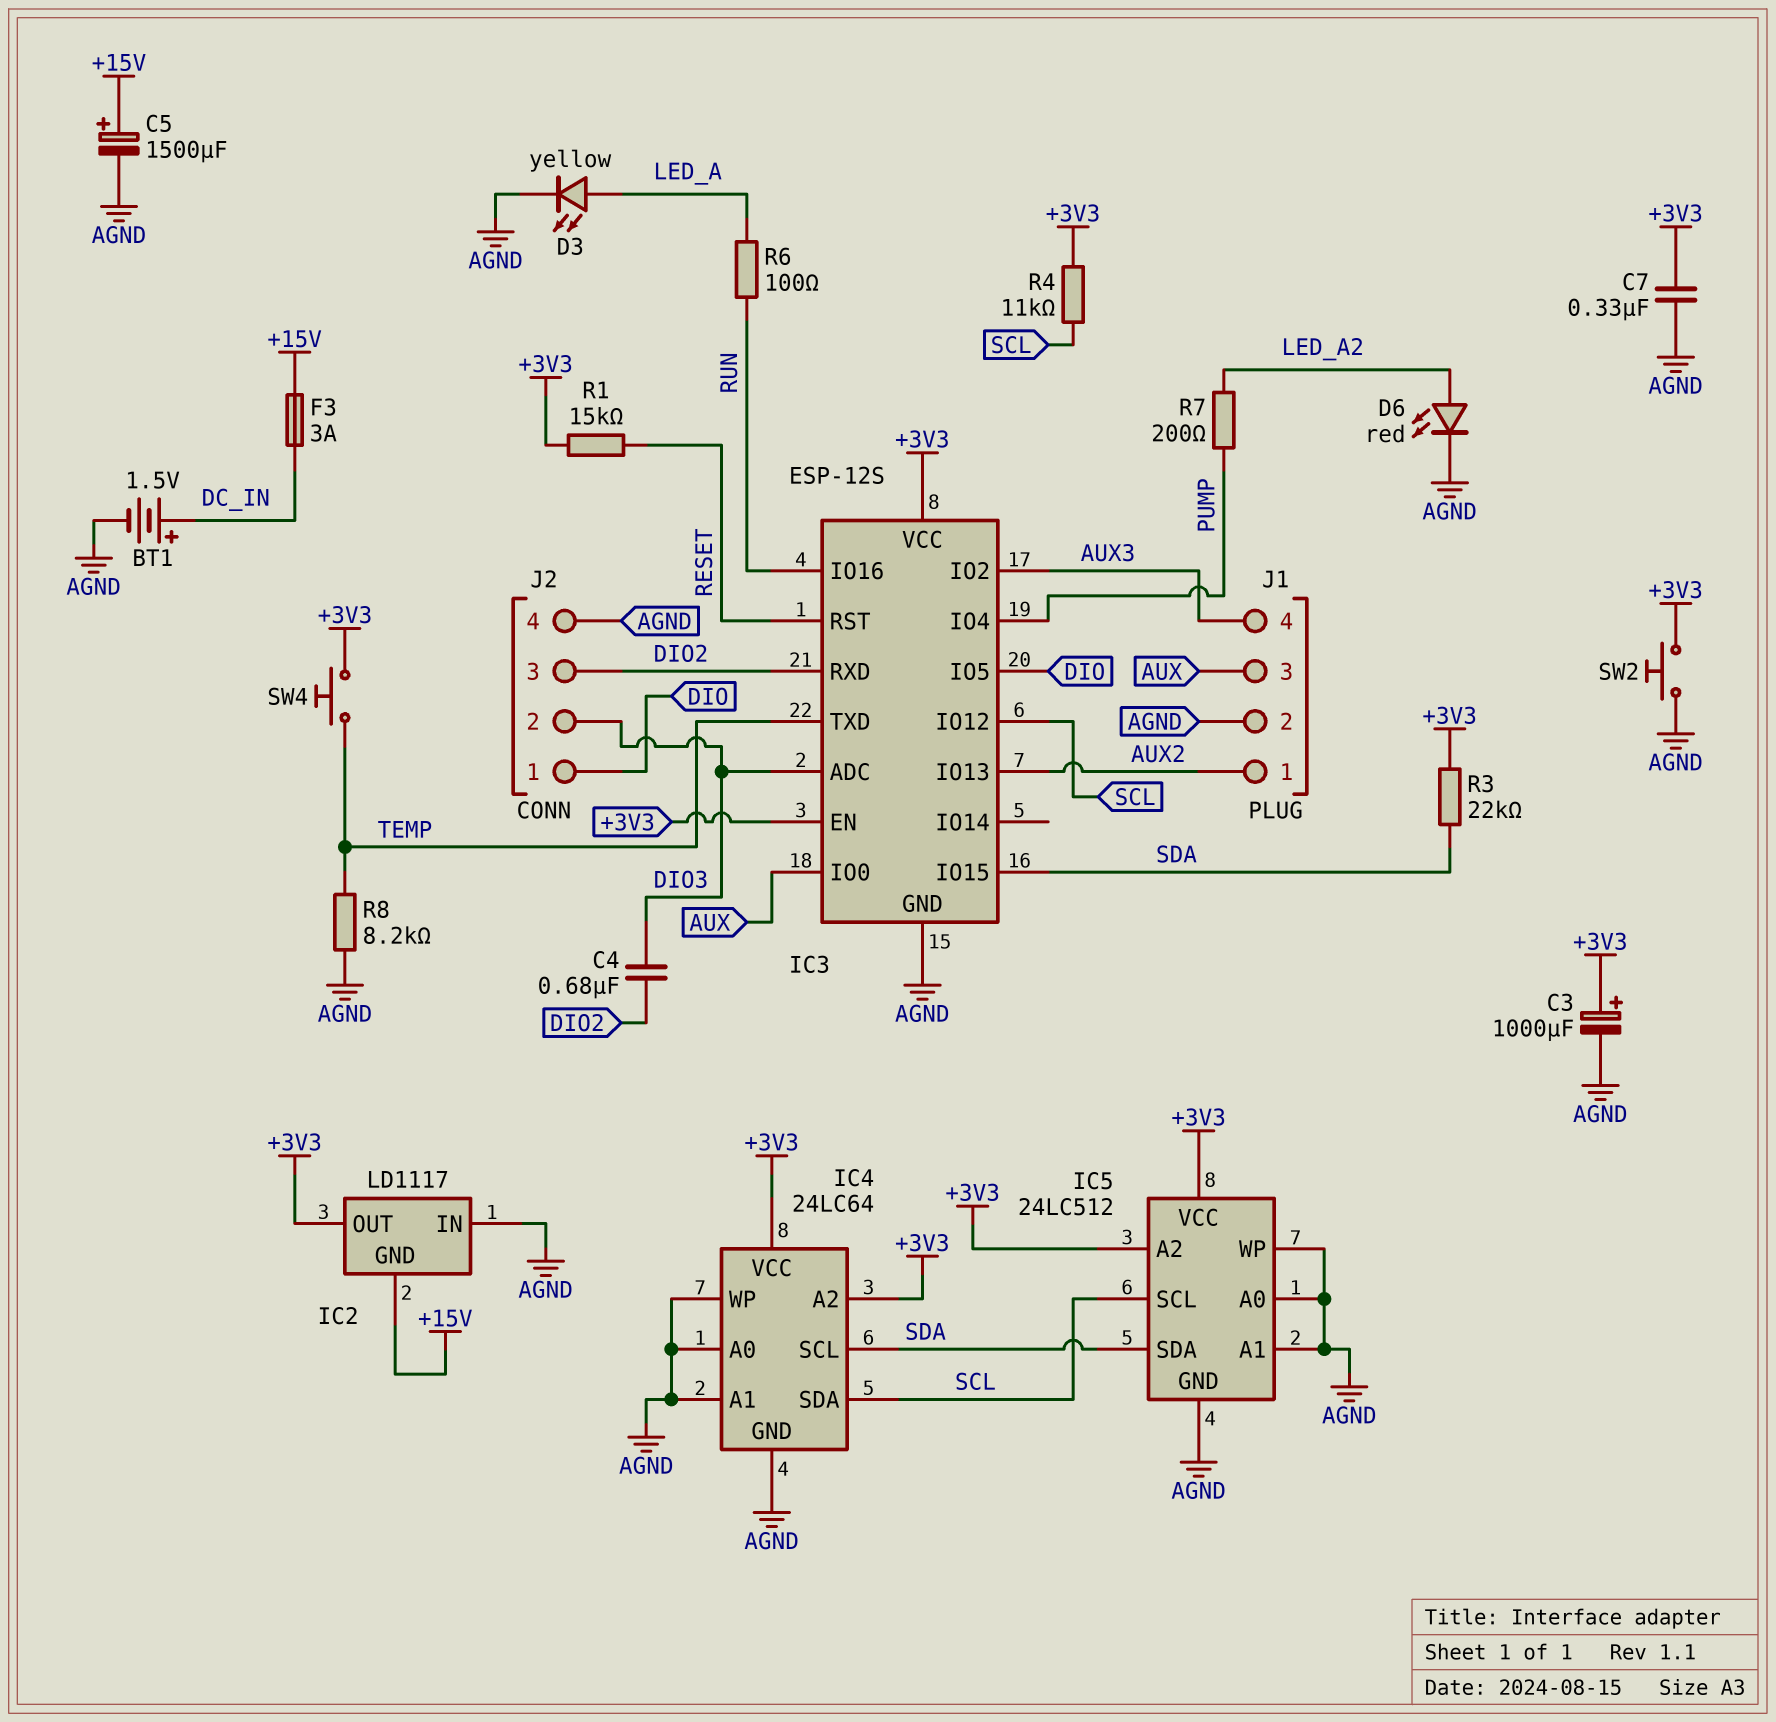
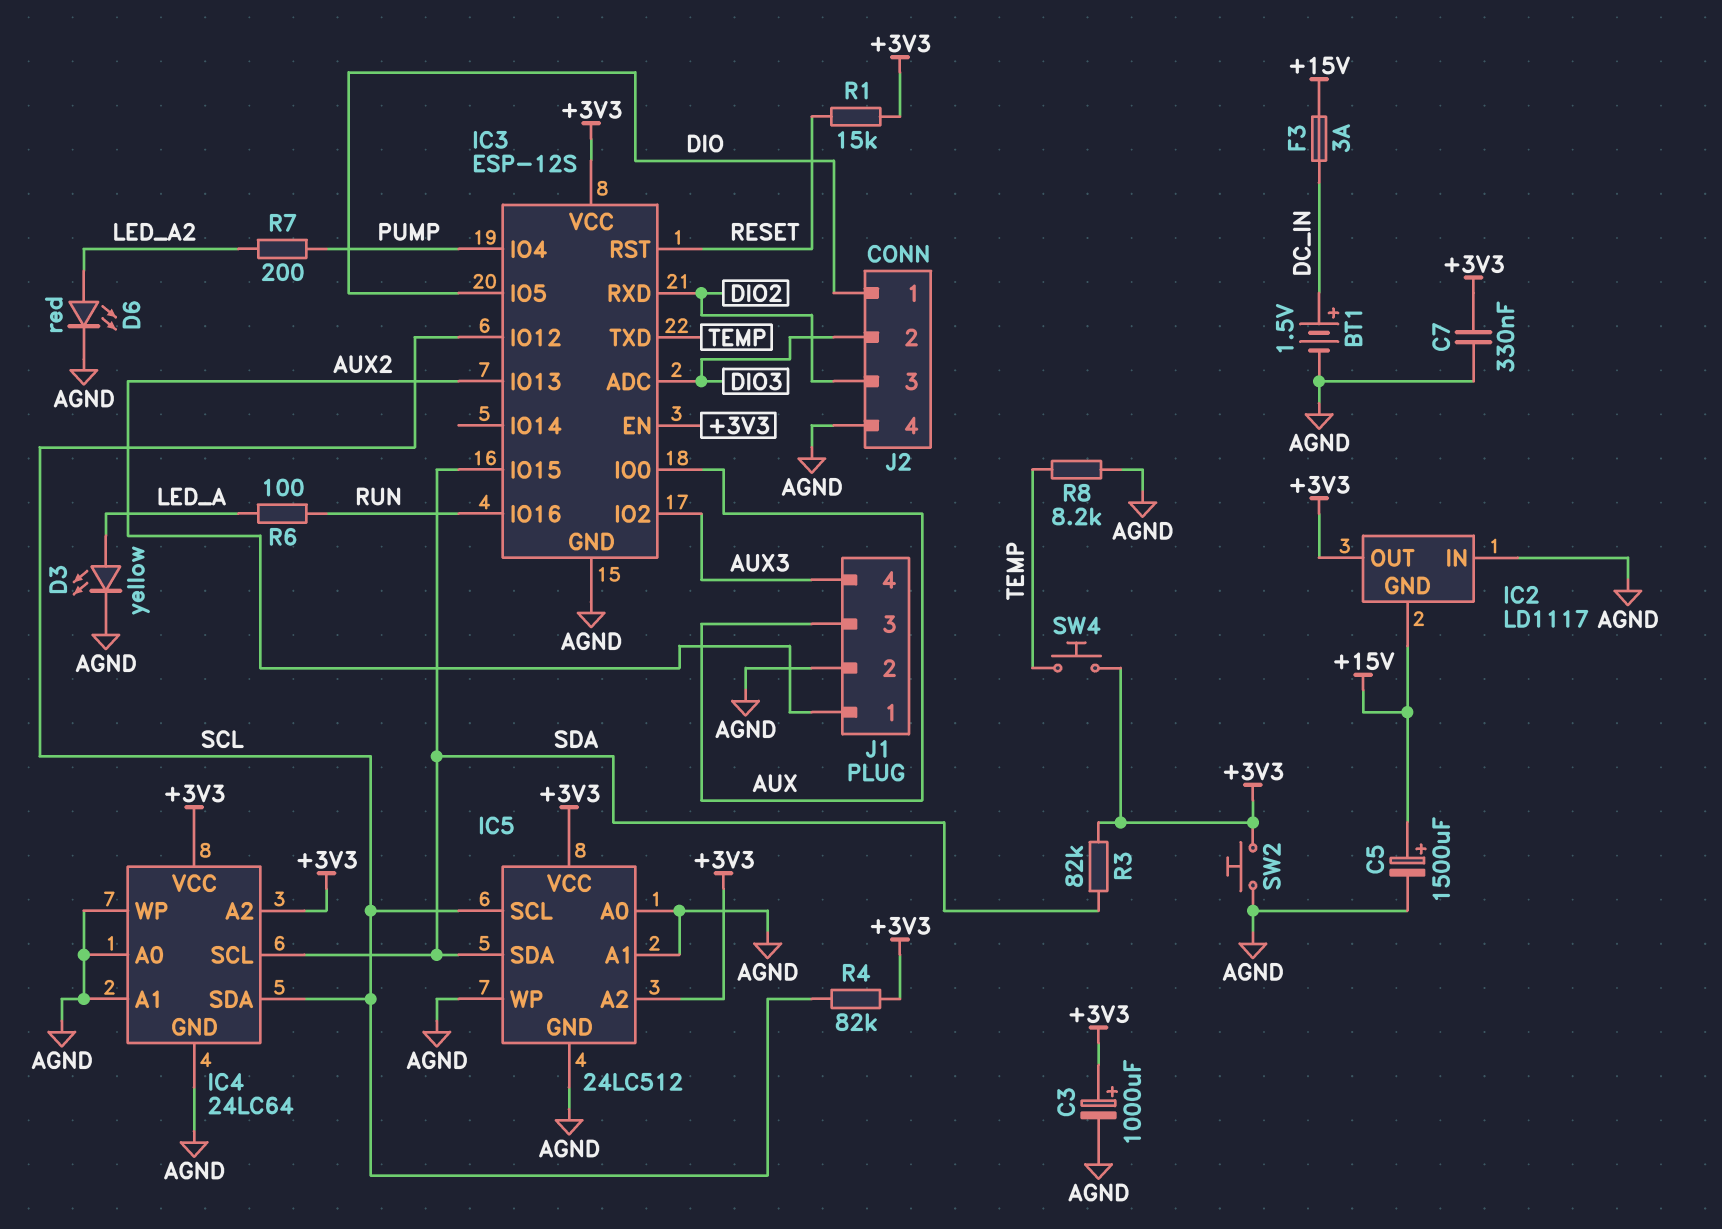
C4: 680nF (DIO2, DIO3) -> none
R3: 22k (+3V3, SDA) -> 82k (+3V3, SDA)
R4: 11k (+3V3, SCL) -> 82k (+3V3, SCL)

